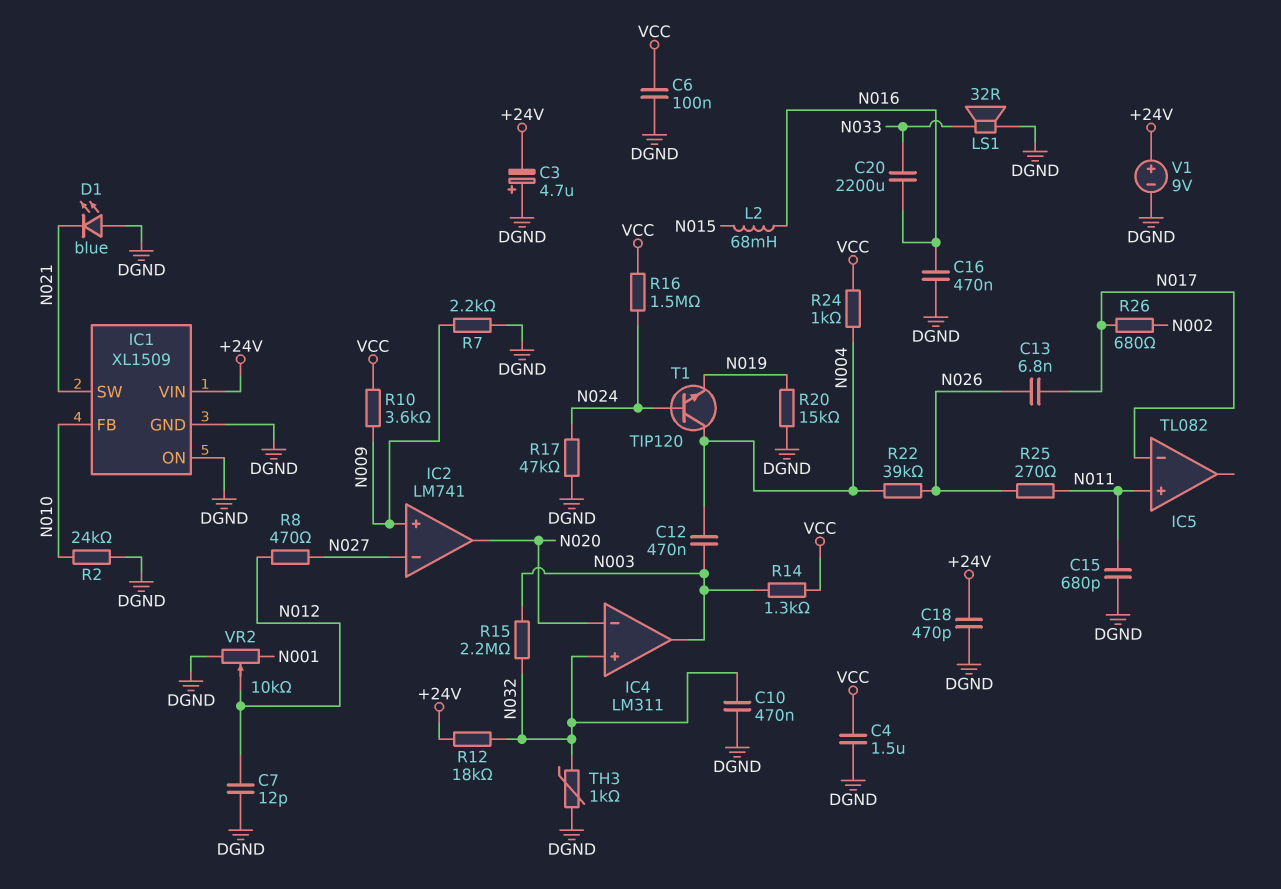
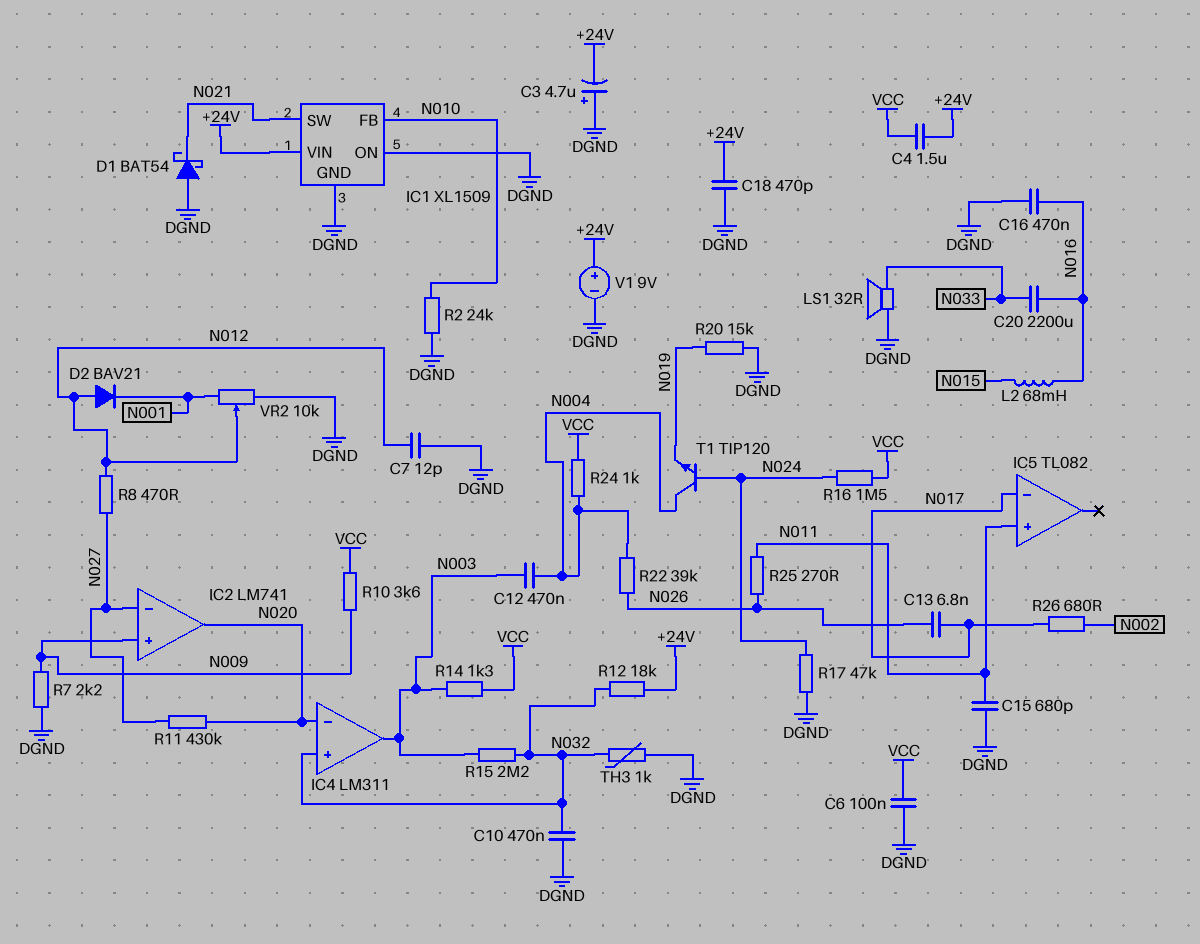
C4: 1.5uF (DGND, VCC) -> 1.5uF (+24V, VCC)
D1: LED blue (A DGND, K N021) -> schottky BAT54 (A DGND, K N021)
D2: none -> diode BAV21 (A N012, K N001)
R11: none -> 430k (N020, N027)

